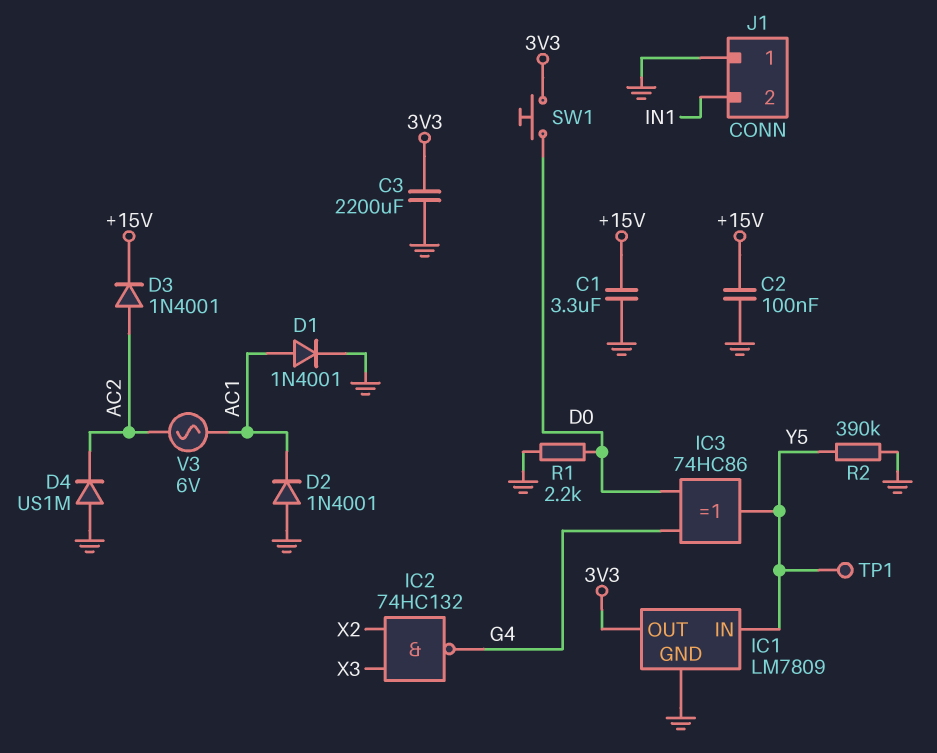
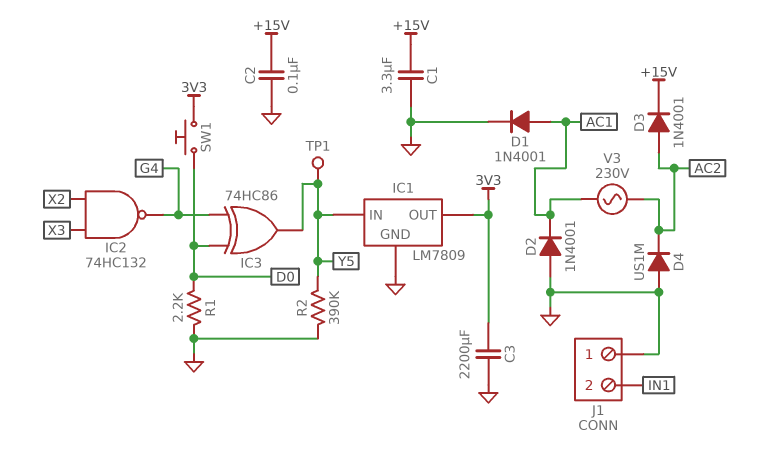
V3: AC 6V (AC1, AC2) -> AC 230V (AC1, AC2)

